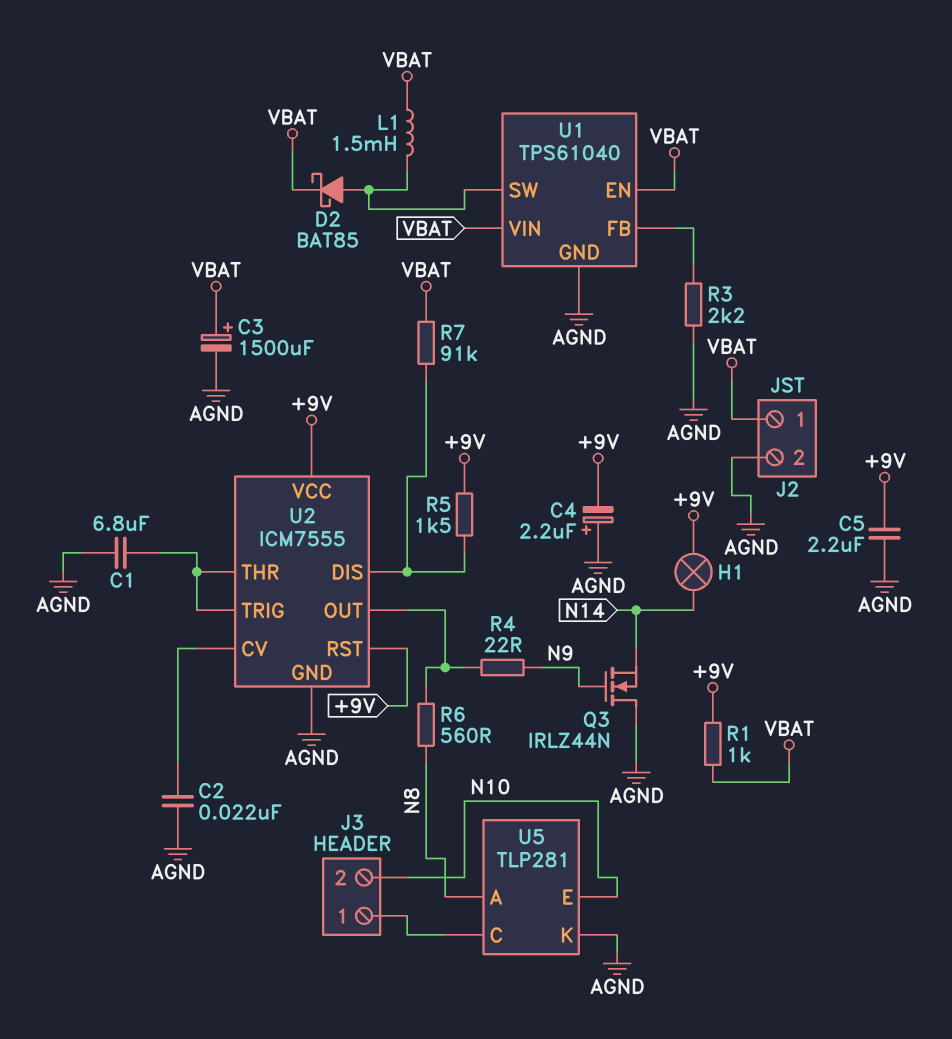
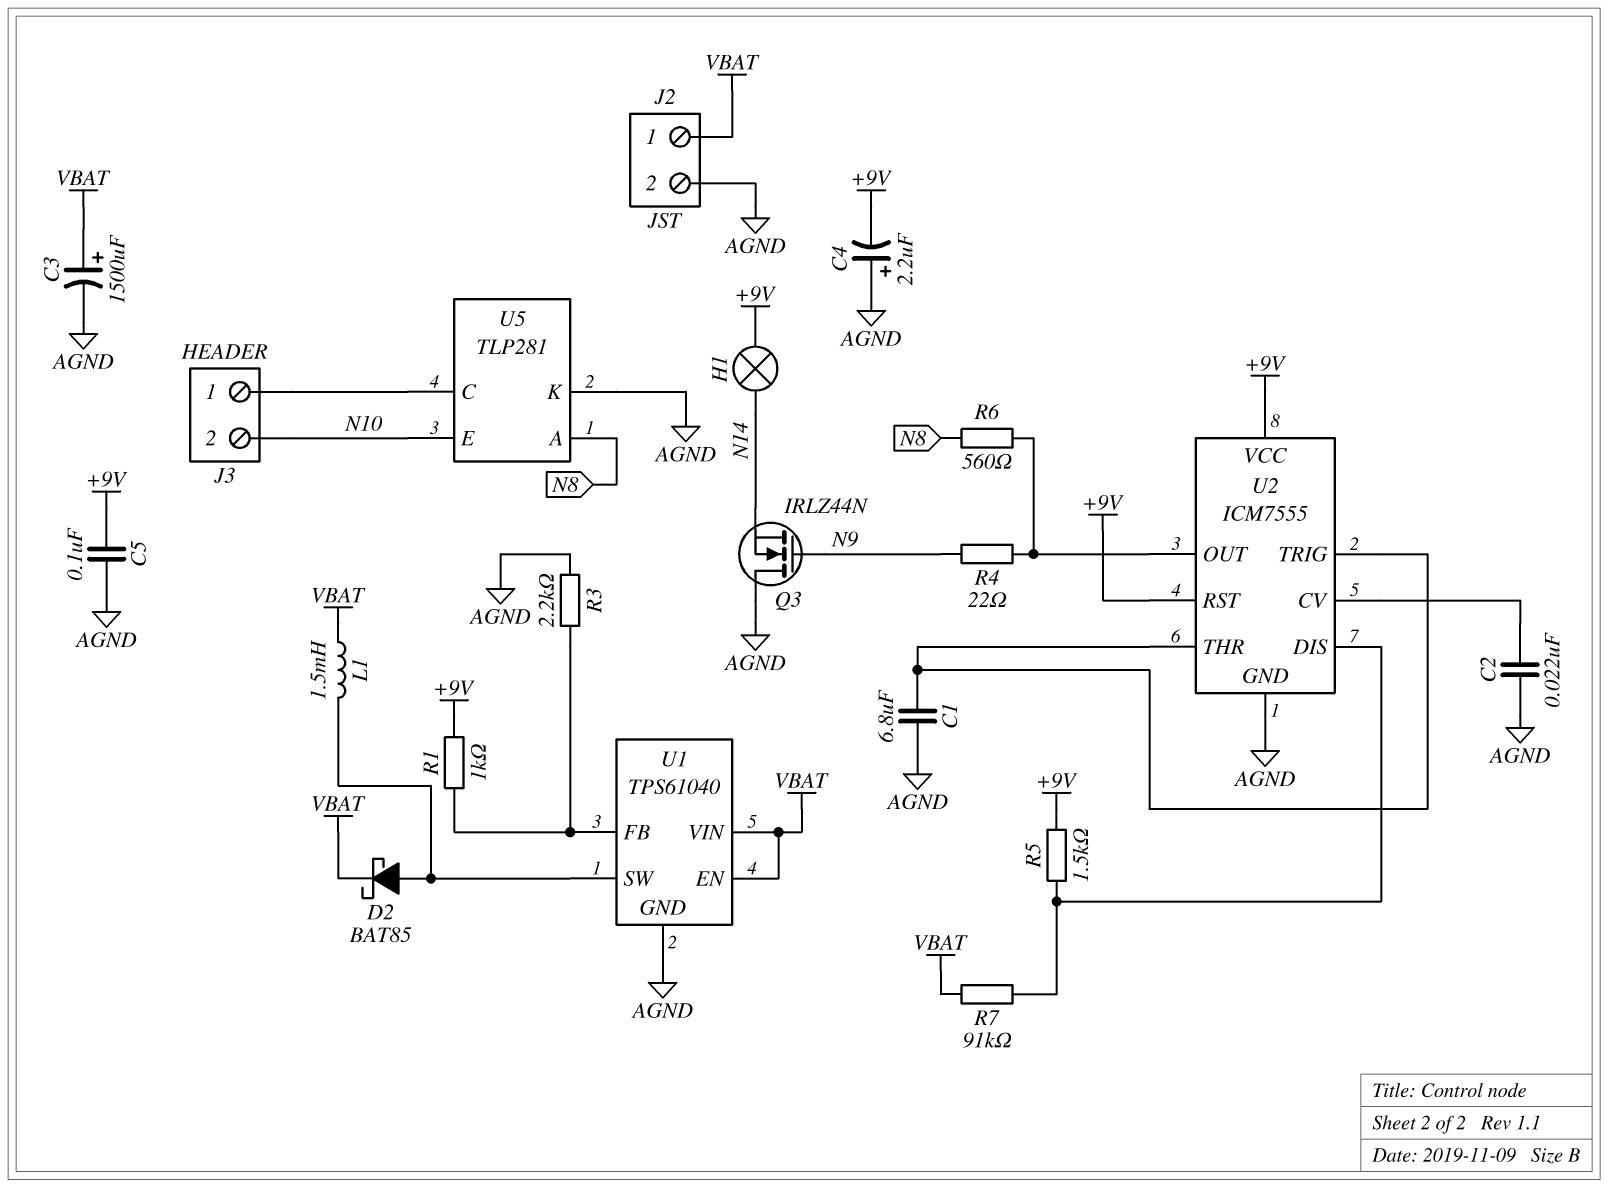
C5: 2.2uF (+9V, AGND) -> 100nF (+9V, AGND)
R1: 1k (+9V, VBAT) -> 1k (+9V, U1/FB)

